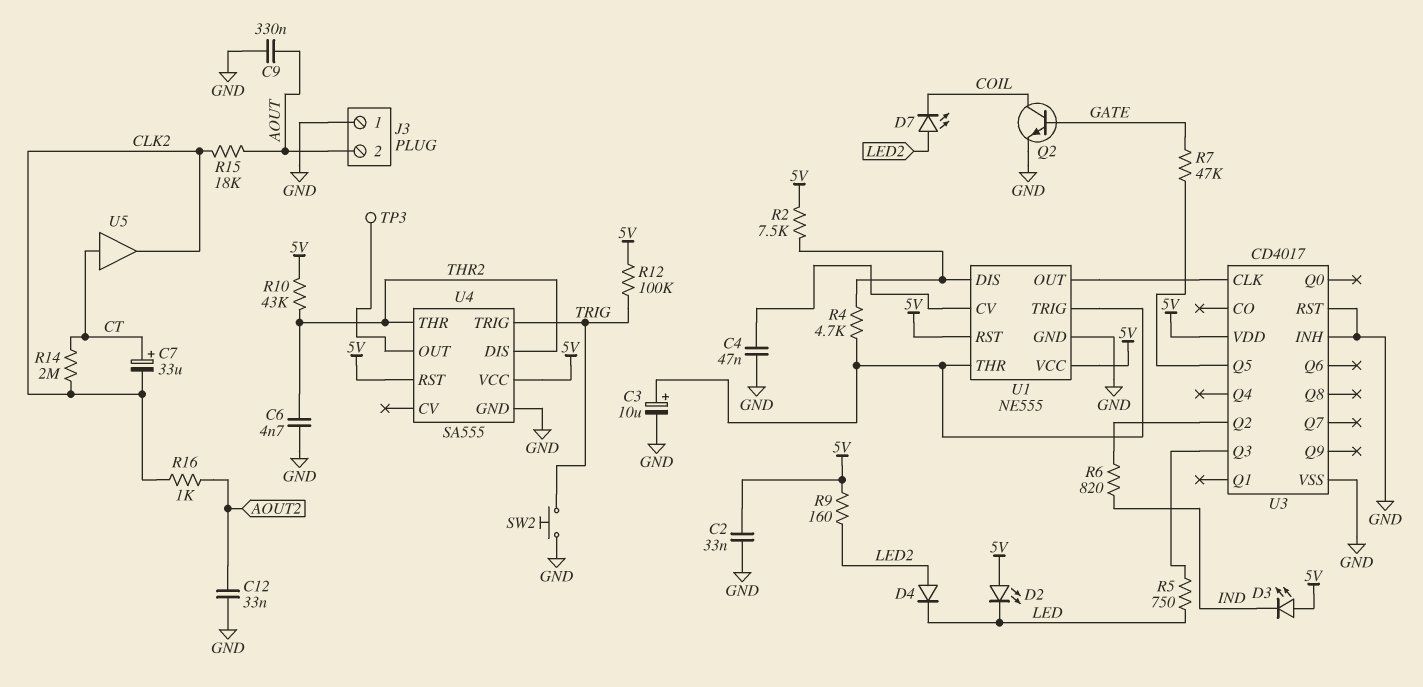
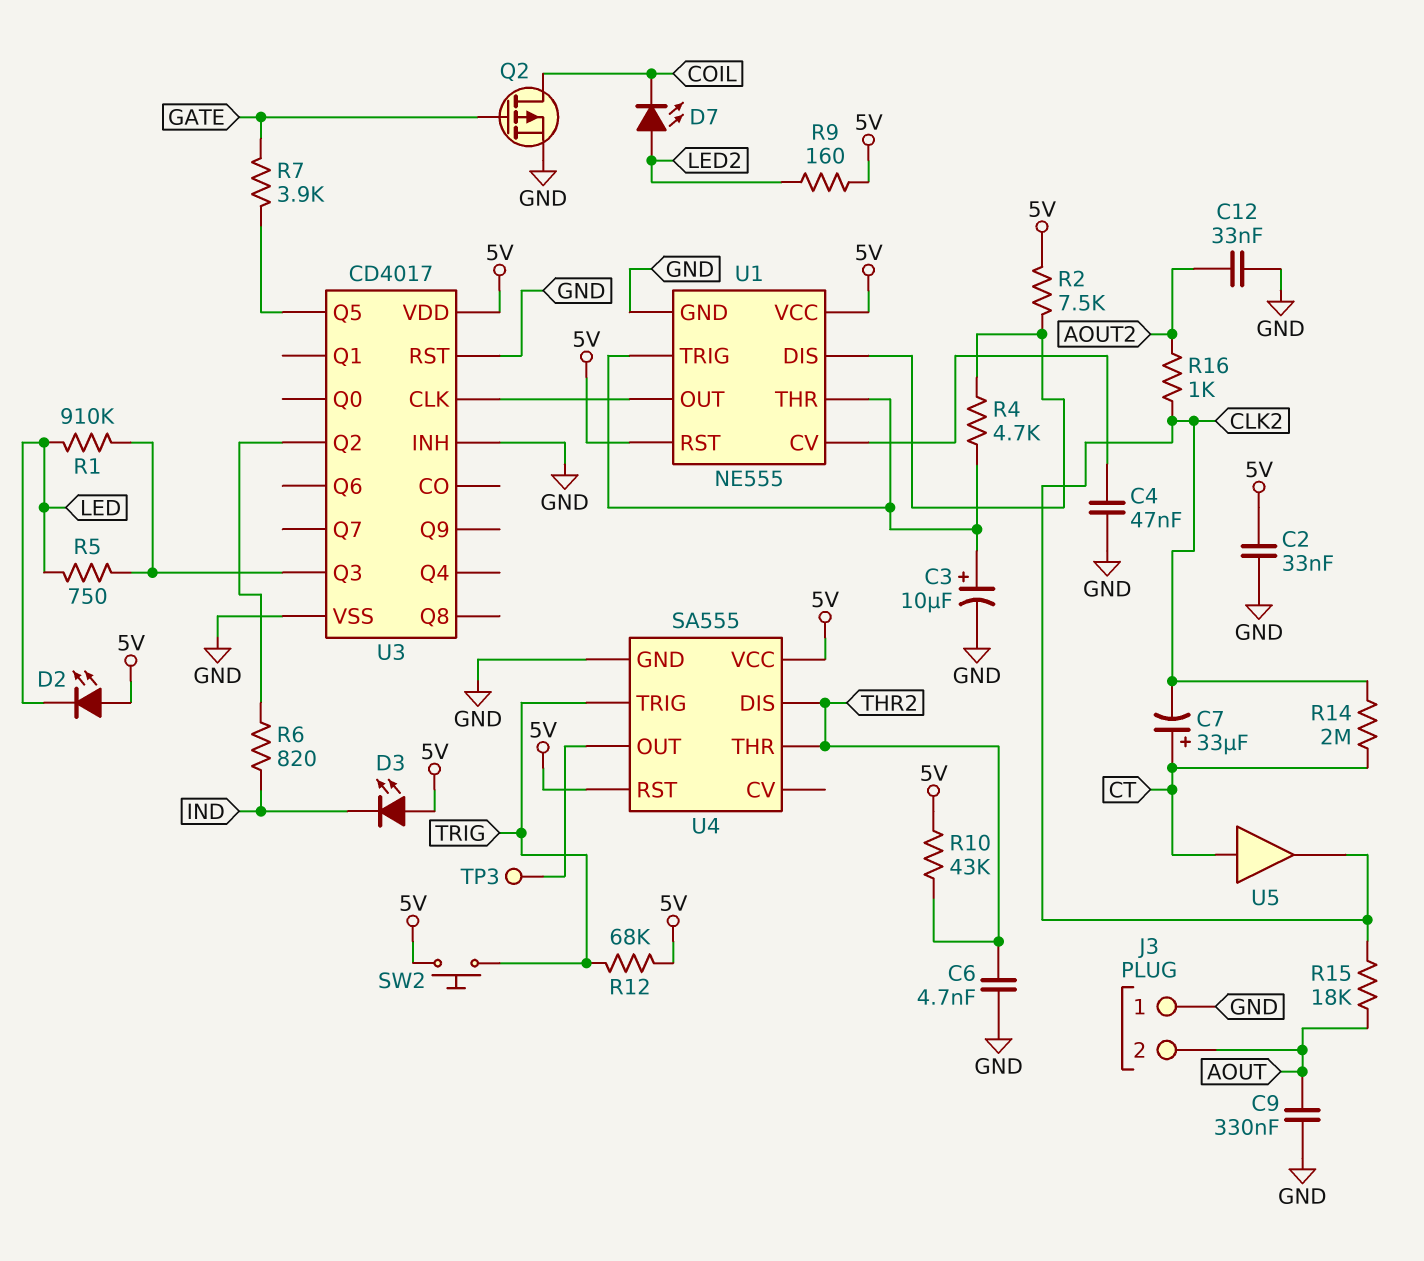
D4: diode (A LED2, K LED) -> none
Q2: NPN (B GATE, C COIL, E GND) -> PMOS (G GATE, D COIL, S GND)
R1: none -> 910k (LED, U3/Q3)
R7: 47k (GATE, U3/Q5) -> 3.9k (GATE, U3/Q5)
R12: 100k (5V, TRIG) -> 68k (5V, TRIG)
SW2: button (GND, TRIG) -> button (5V, TRIG)

